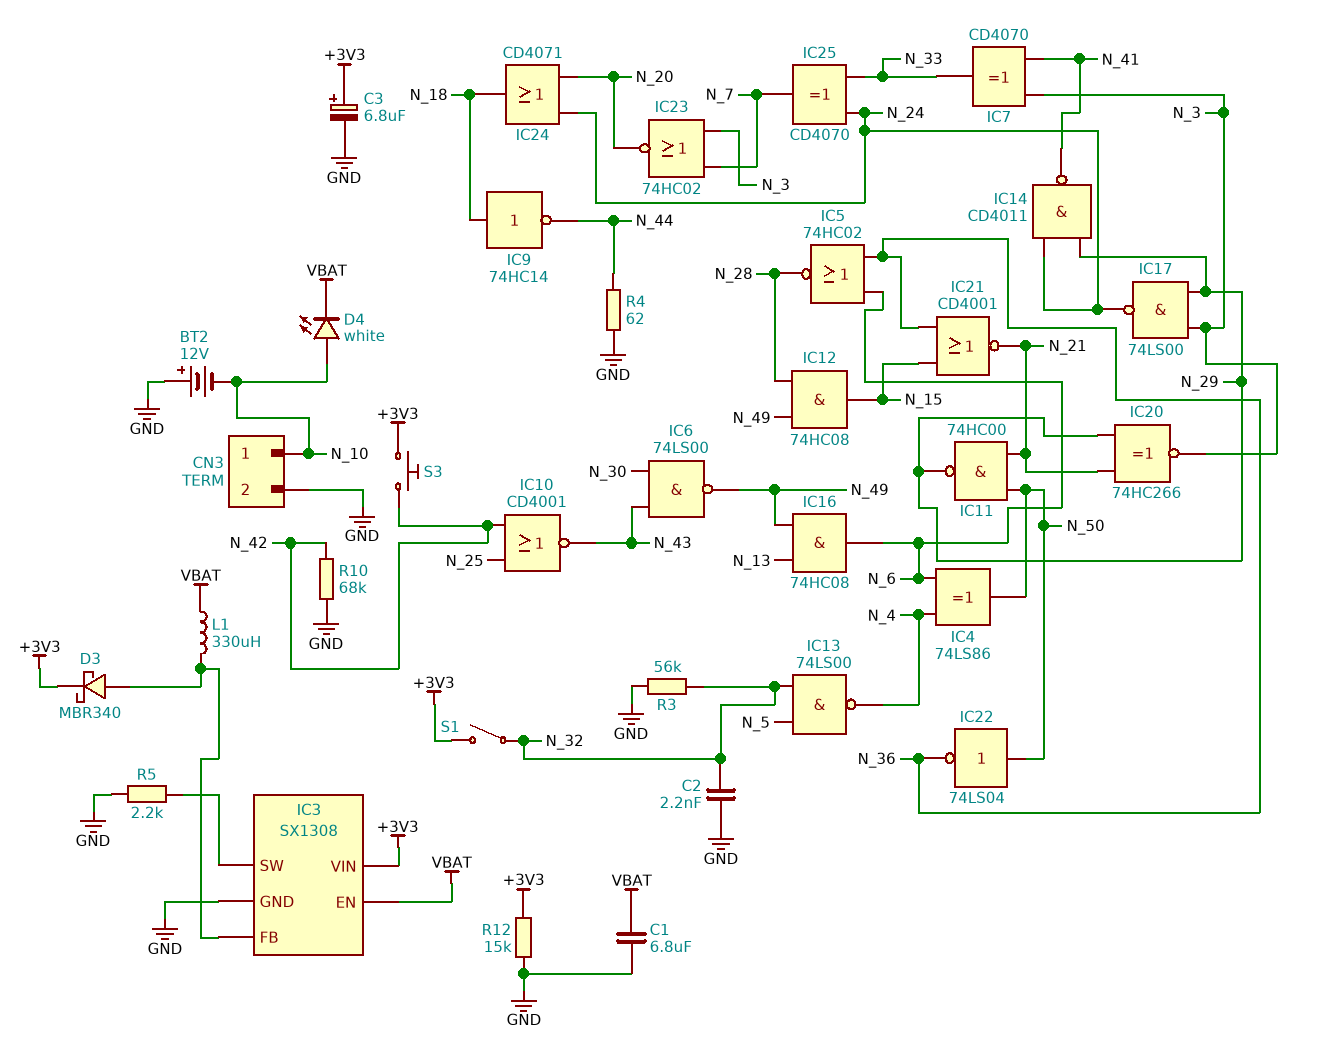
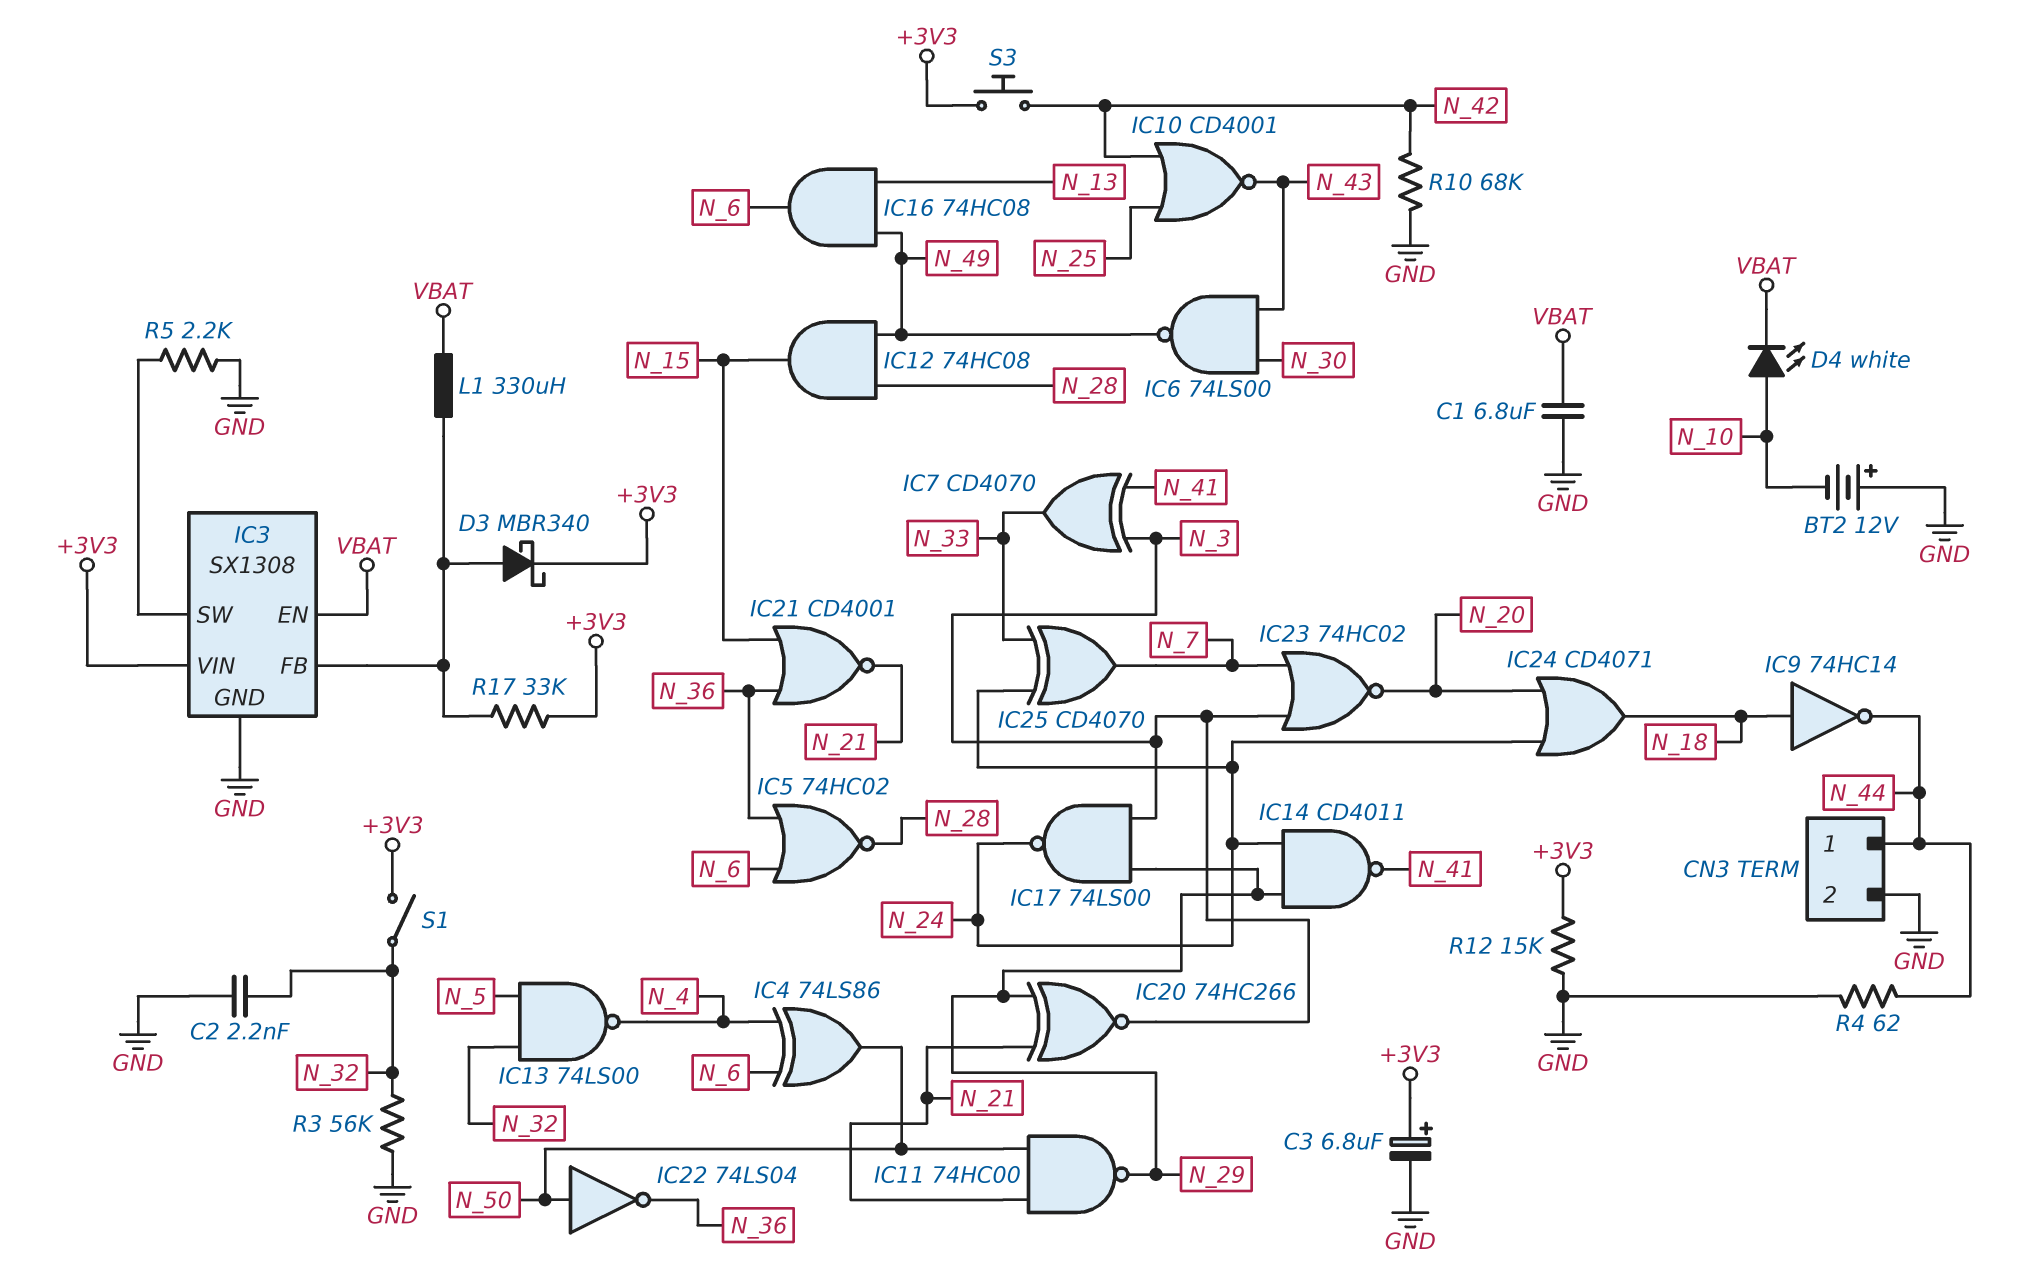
CN3 pin 1: N_10 -> N_44
R17: none -> 33k (+3V3, IC3/FB)

